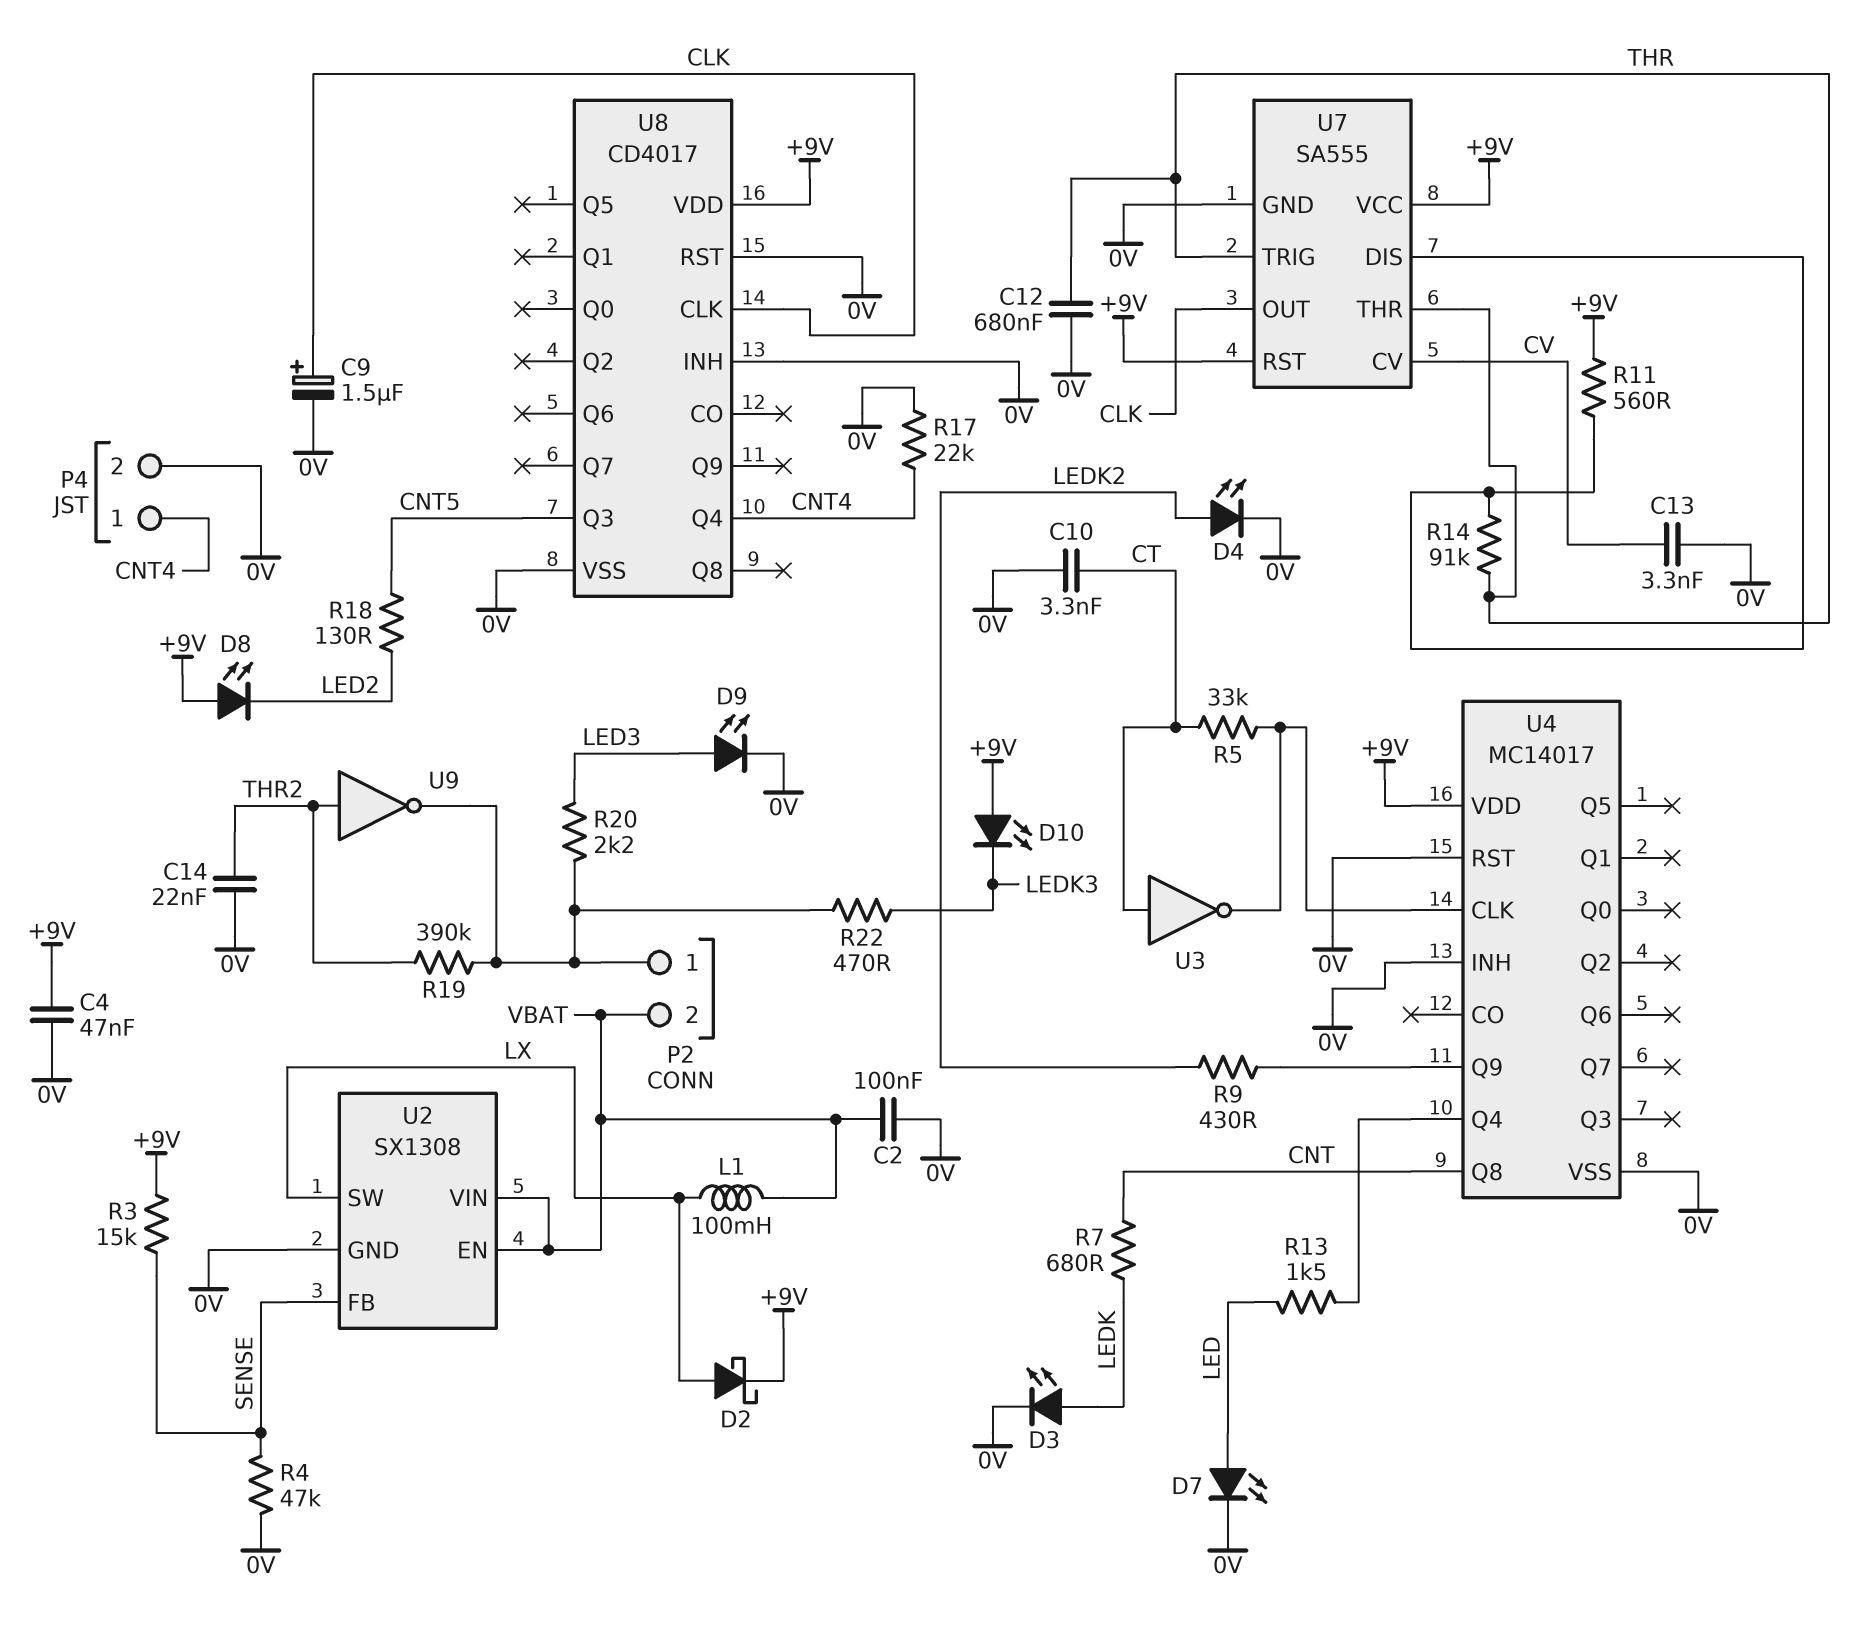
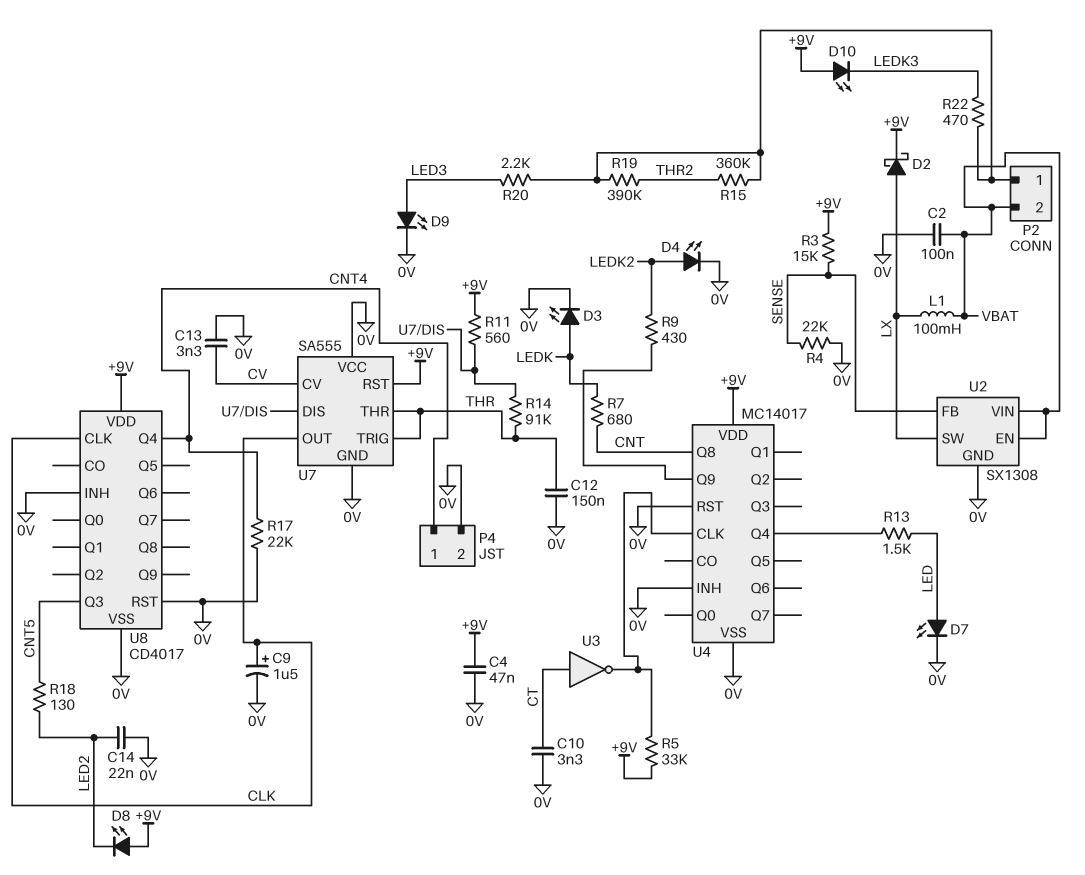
C12: 680nF (0V, THR) -> 150nF (0V, THR)
C14: 22nF (0V, THR2) -> 22nF (0V, LED2)
R4: 47k (0V, SENSE) -> 22k (0V, SENSE)
R5: 33k (CT, U4/CLK) -> 33k (+9V, U4/CLK)
R15: none -> 360k (P2/1, THR2)
U7 pin VCC: +9V -> 0V
U9: NOT (in THR2, out P2/1) -> none

